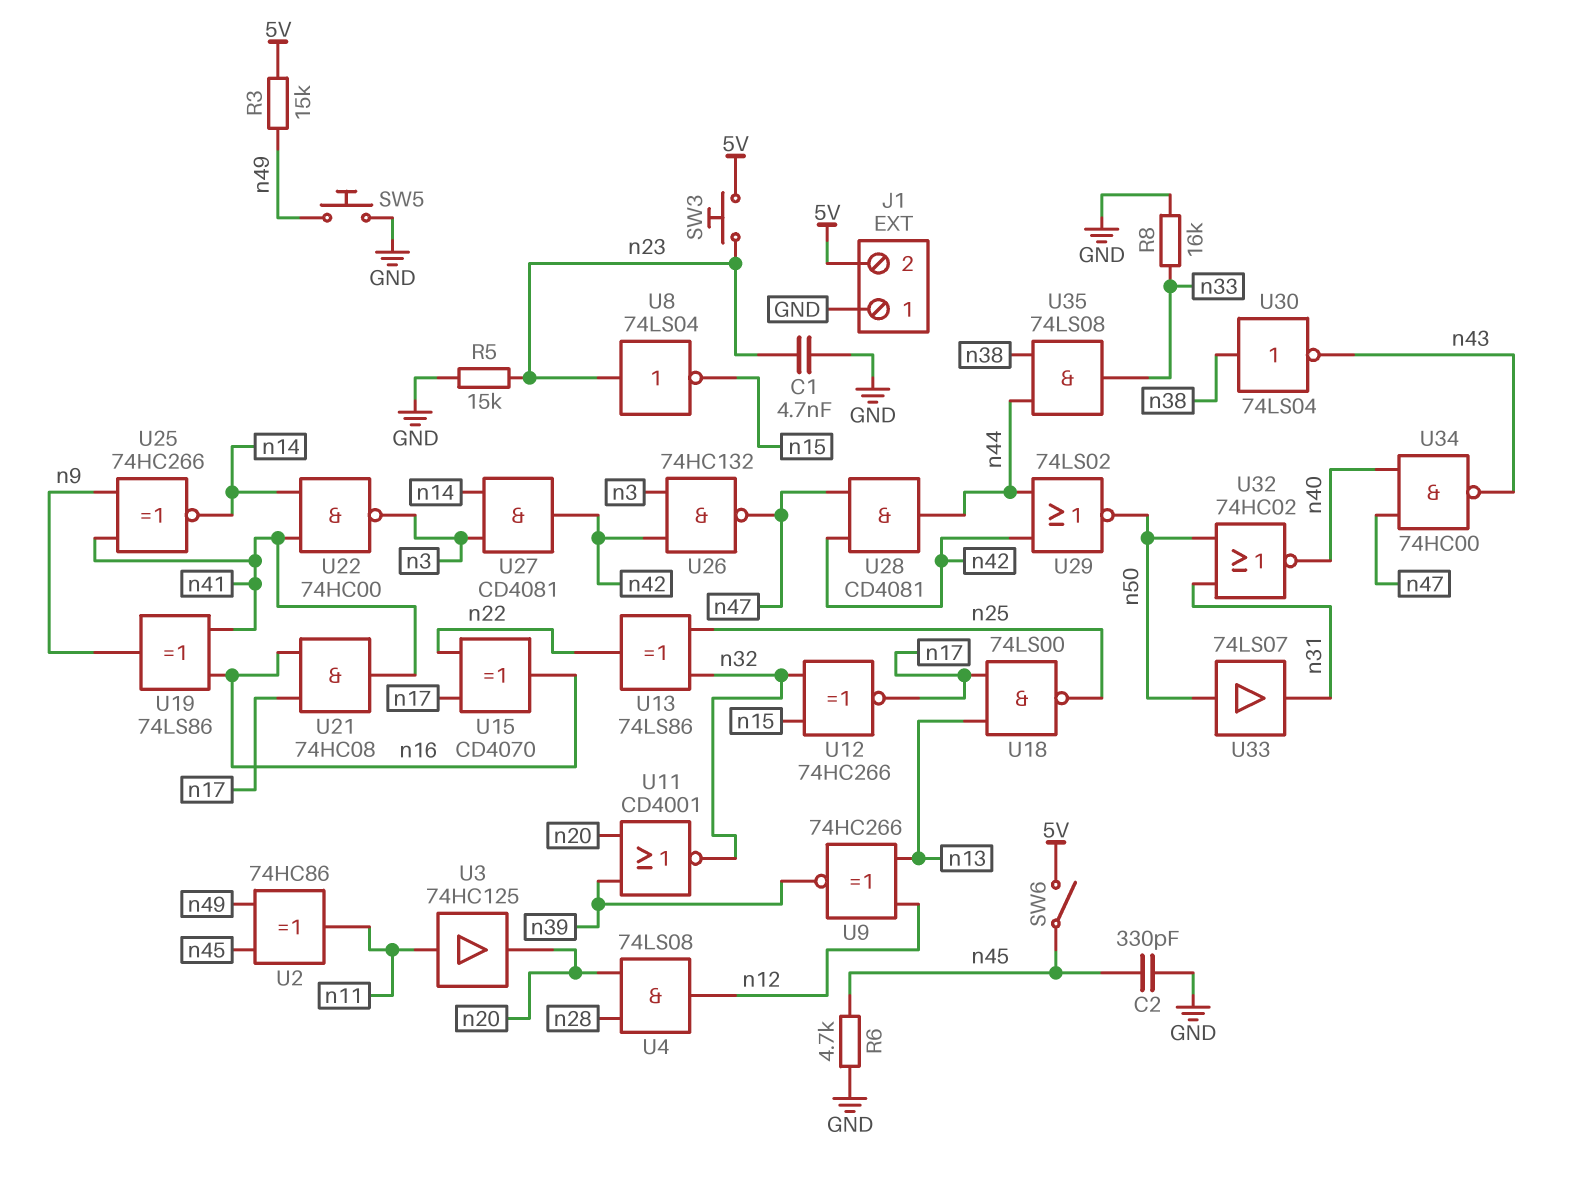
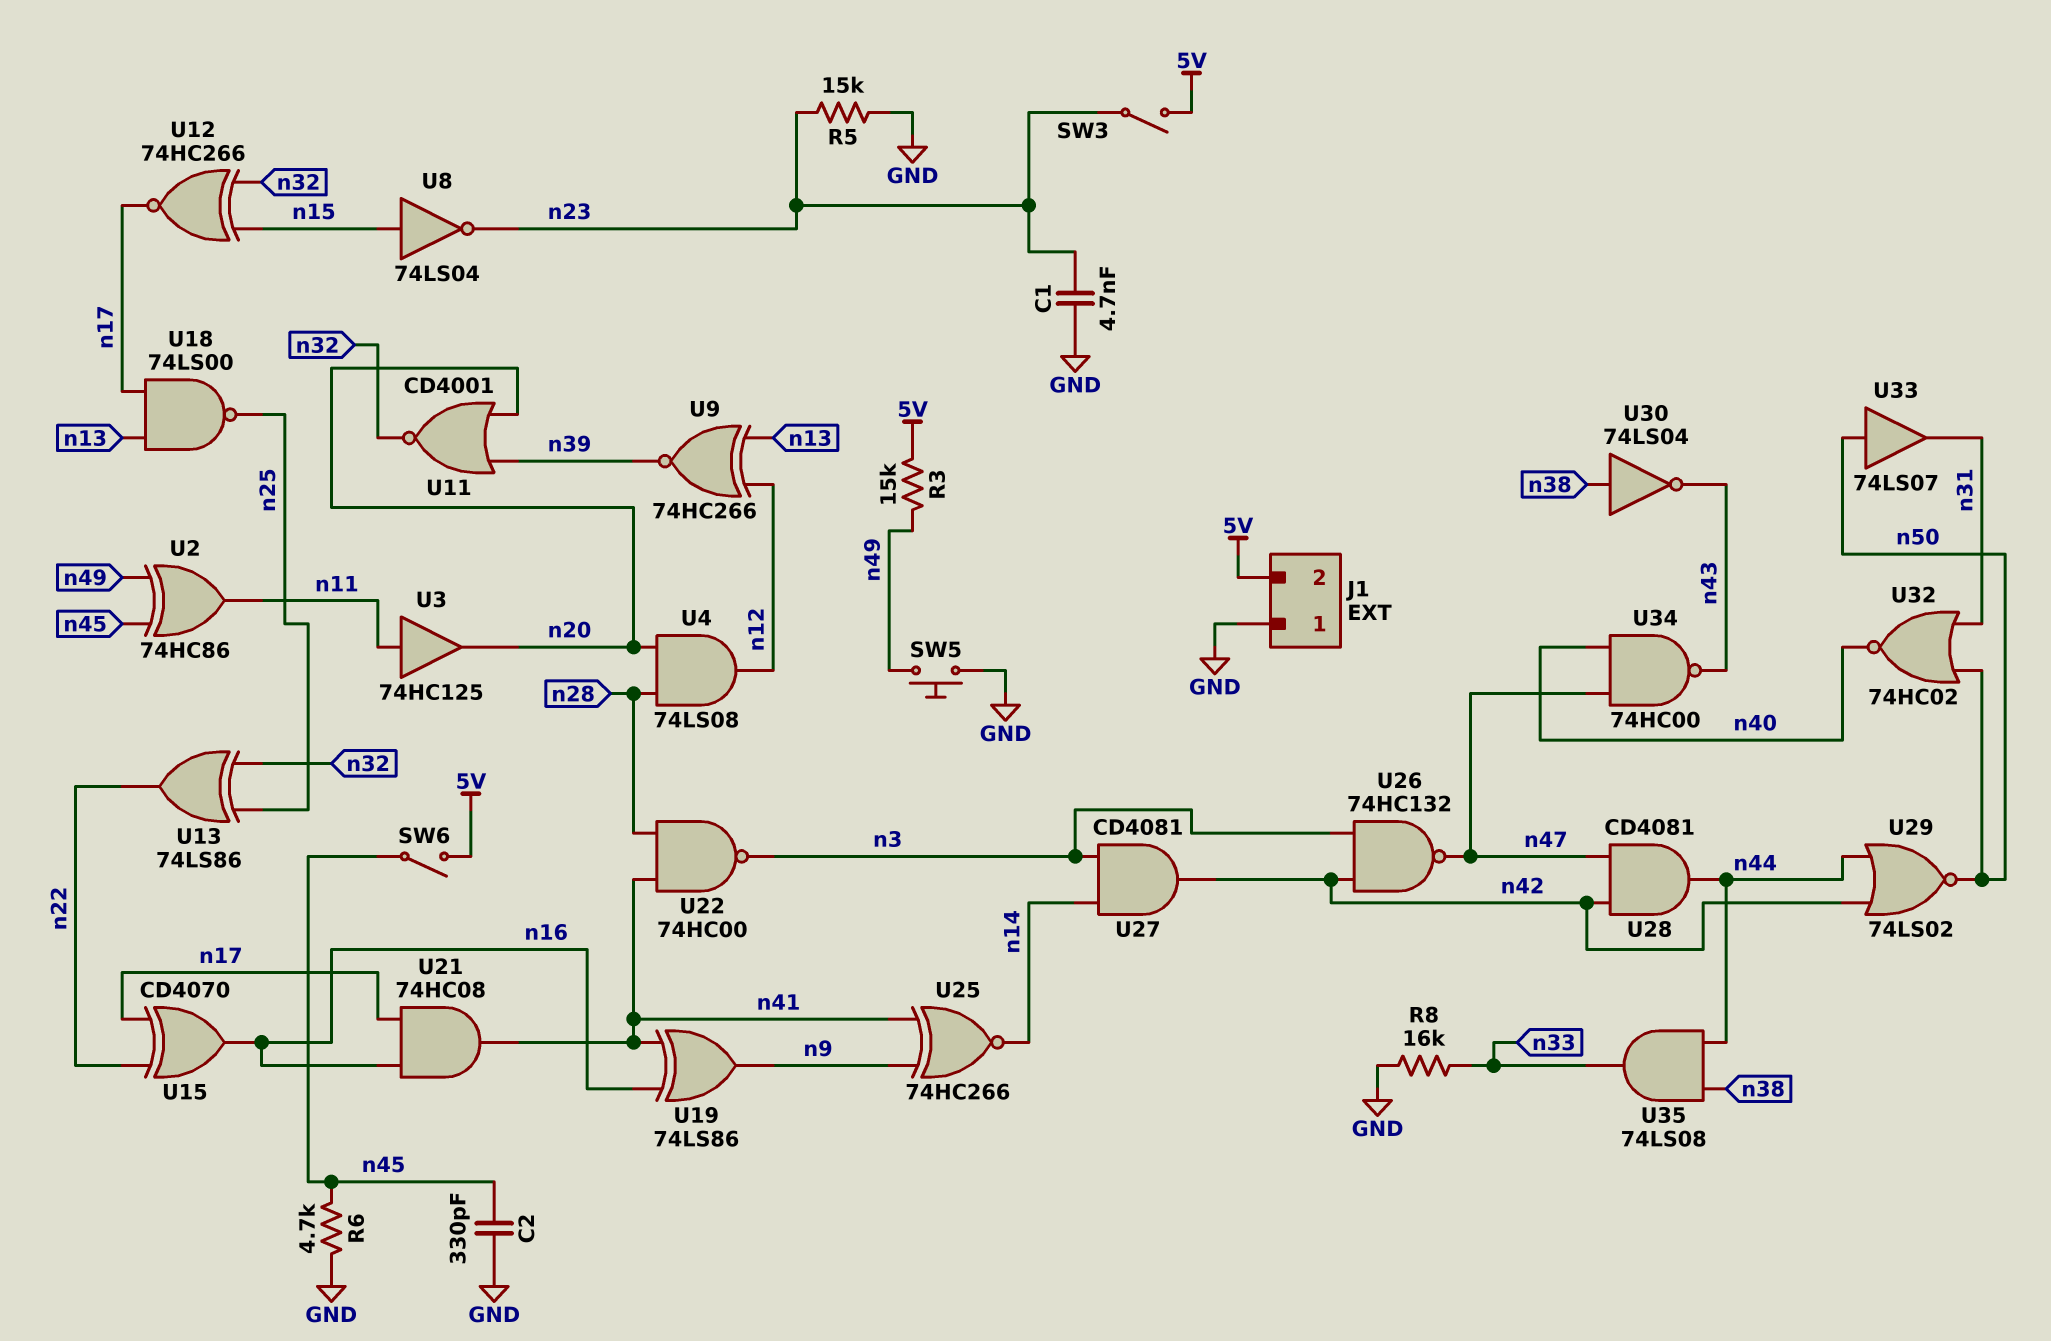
SW3: button (5V, n23) -> switch (5V, n23)
U8: NOT 74LS04 (in n23, out n15) -> NOT 74LS04 (in n15, out n23)
U22: NAND 74HC00 (in n14, in n41, out n3) -> NAND 74HC00 (in n28, in n41, out n3)

